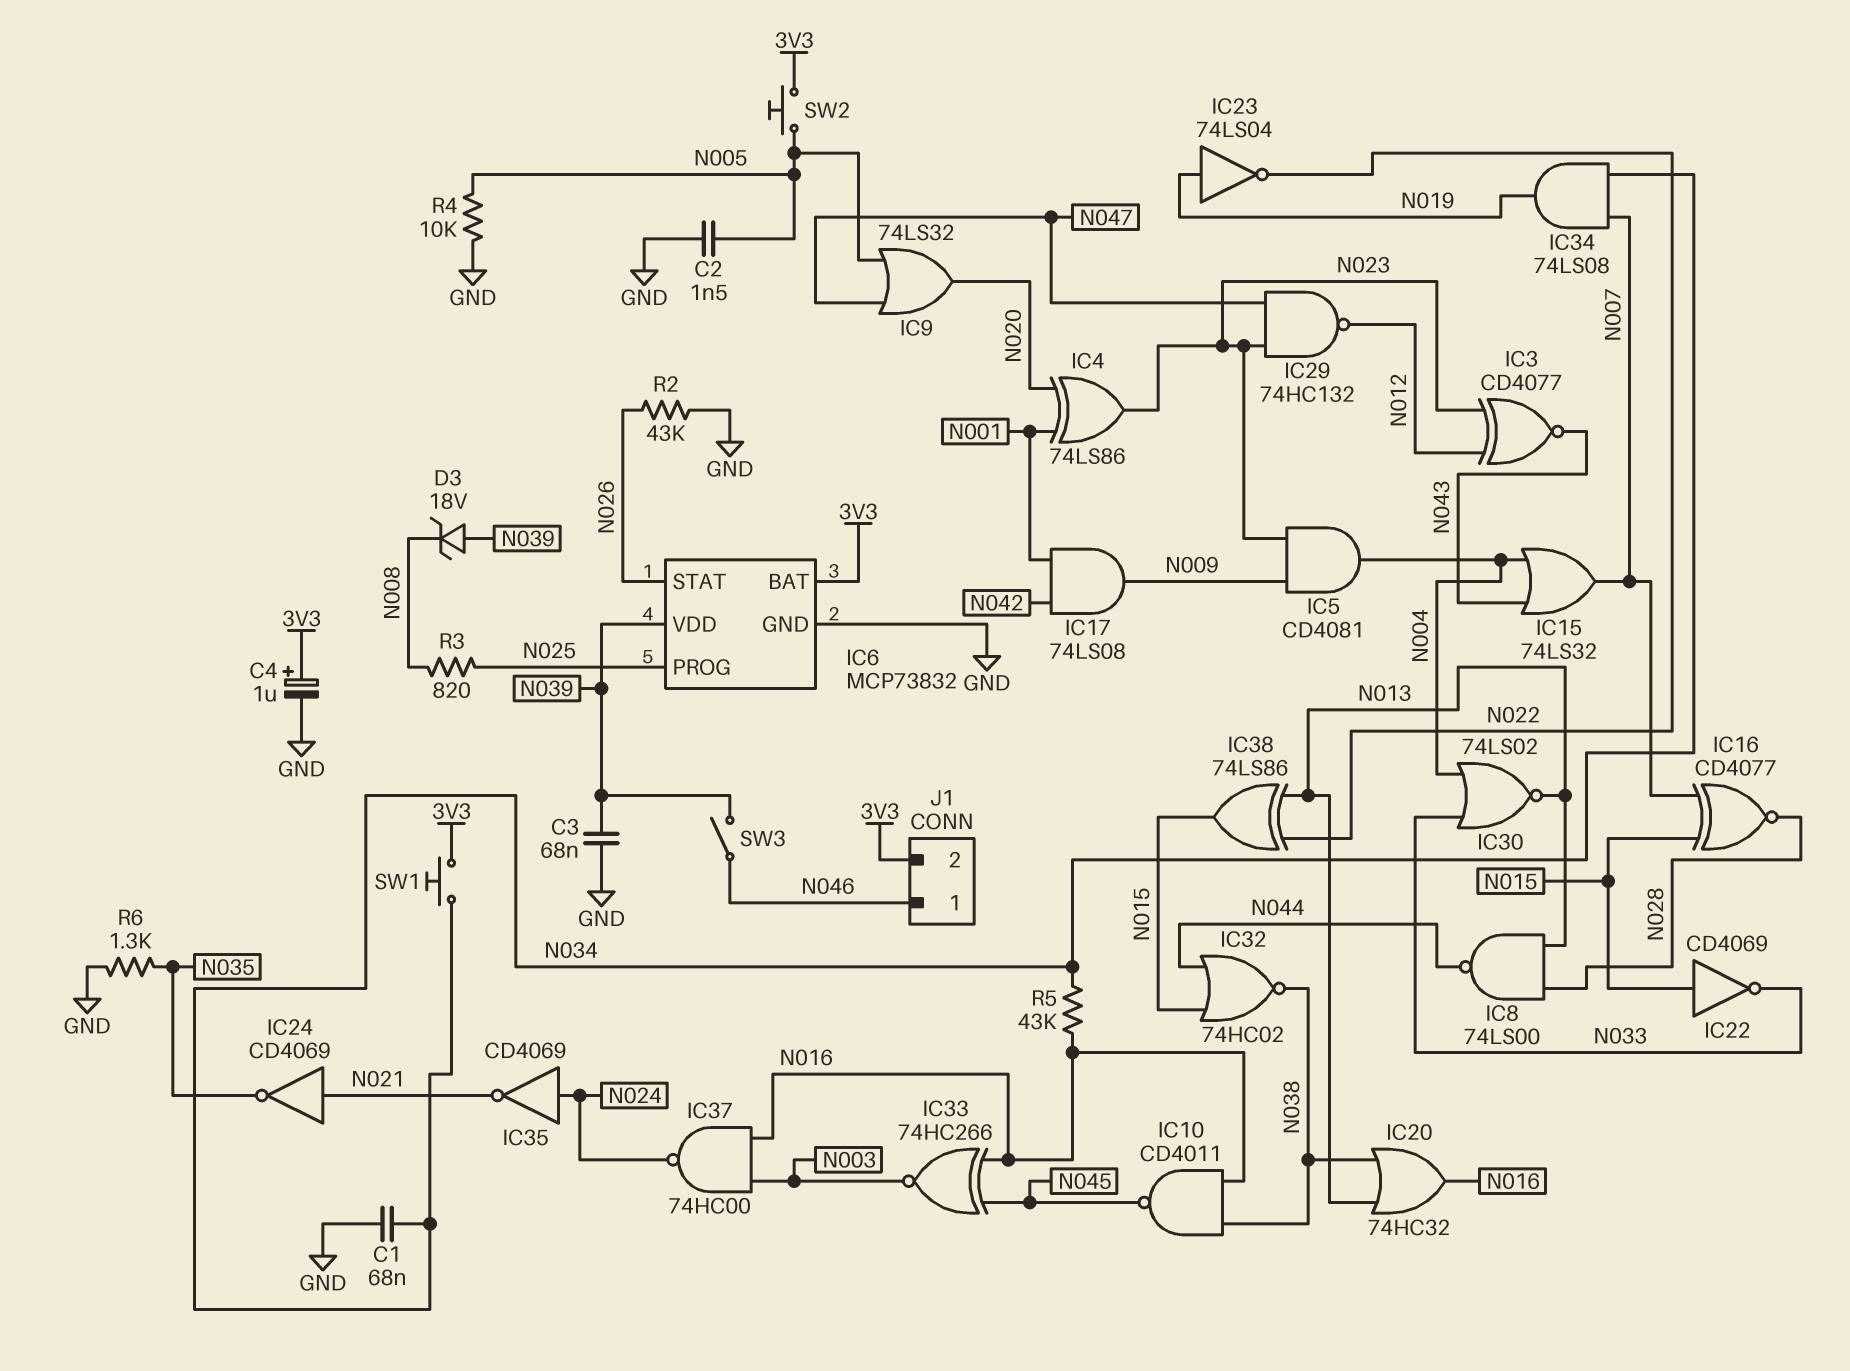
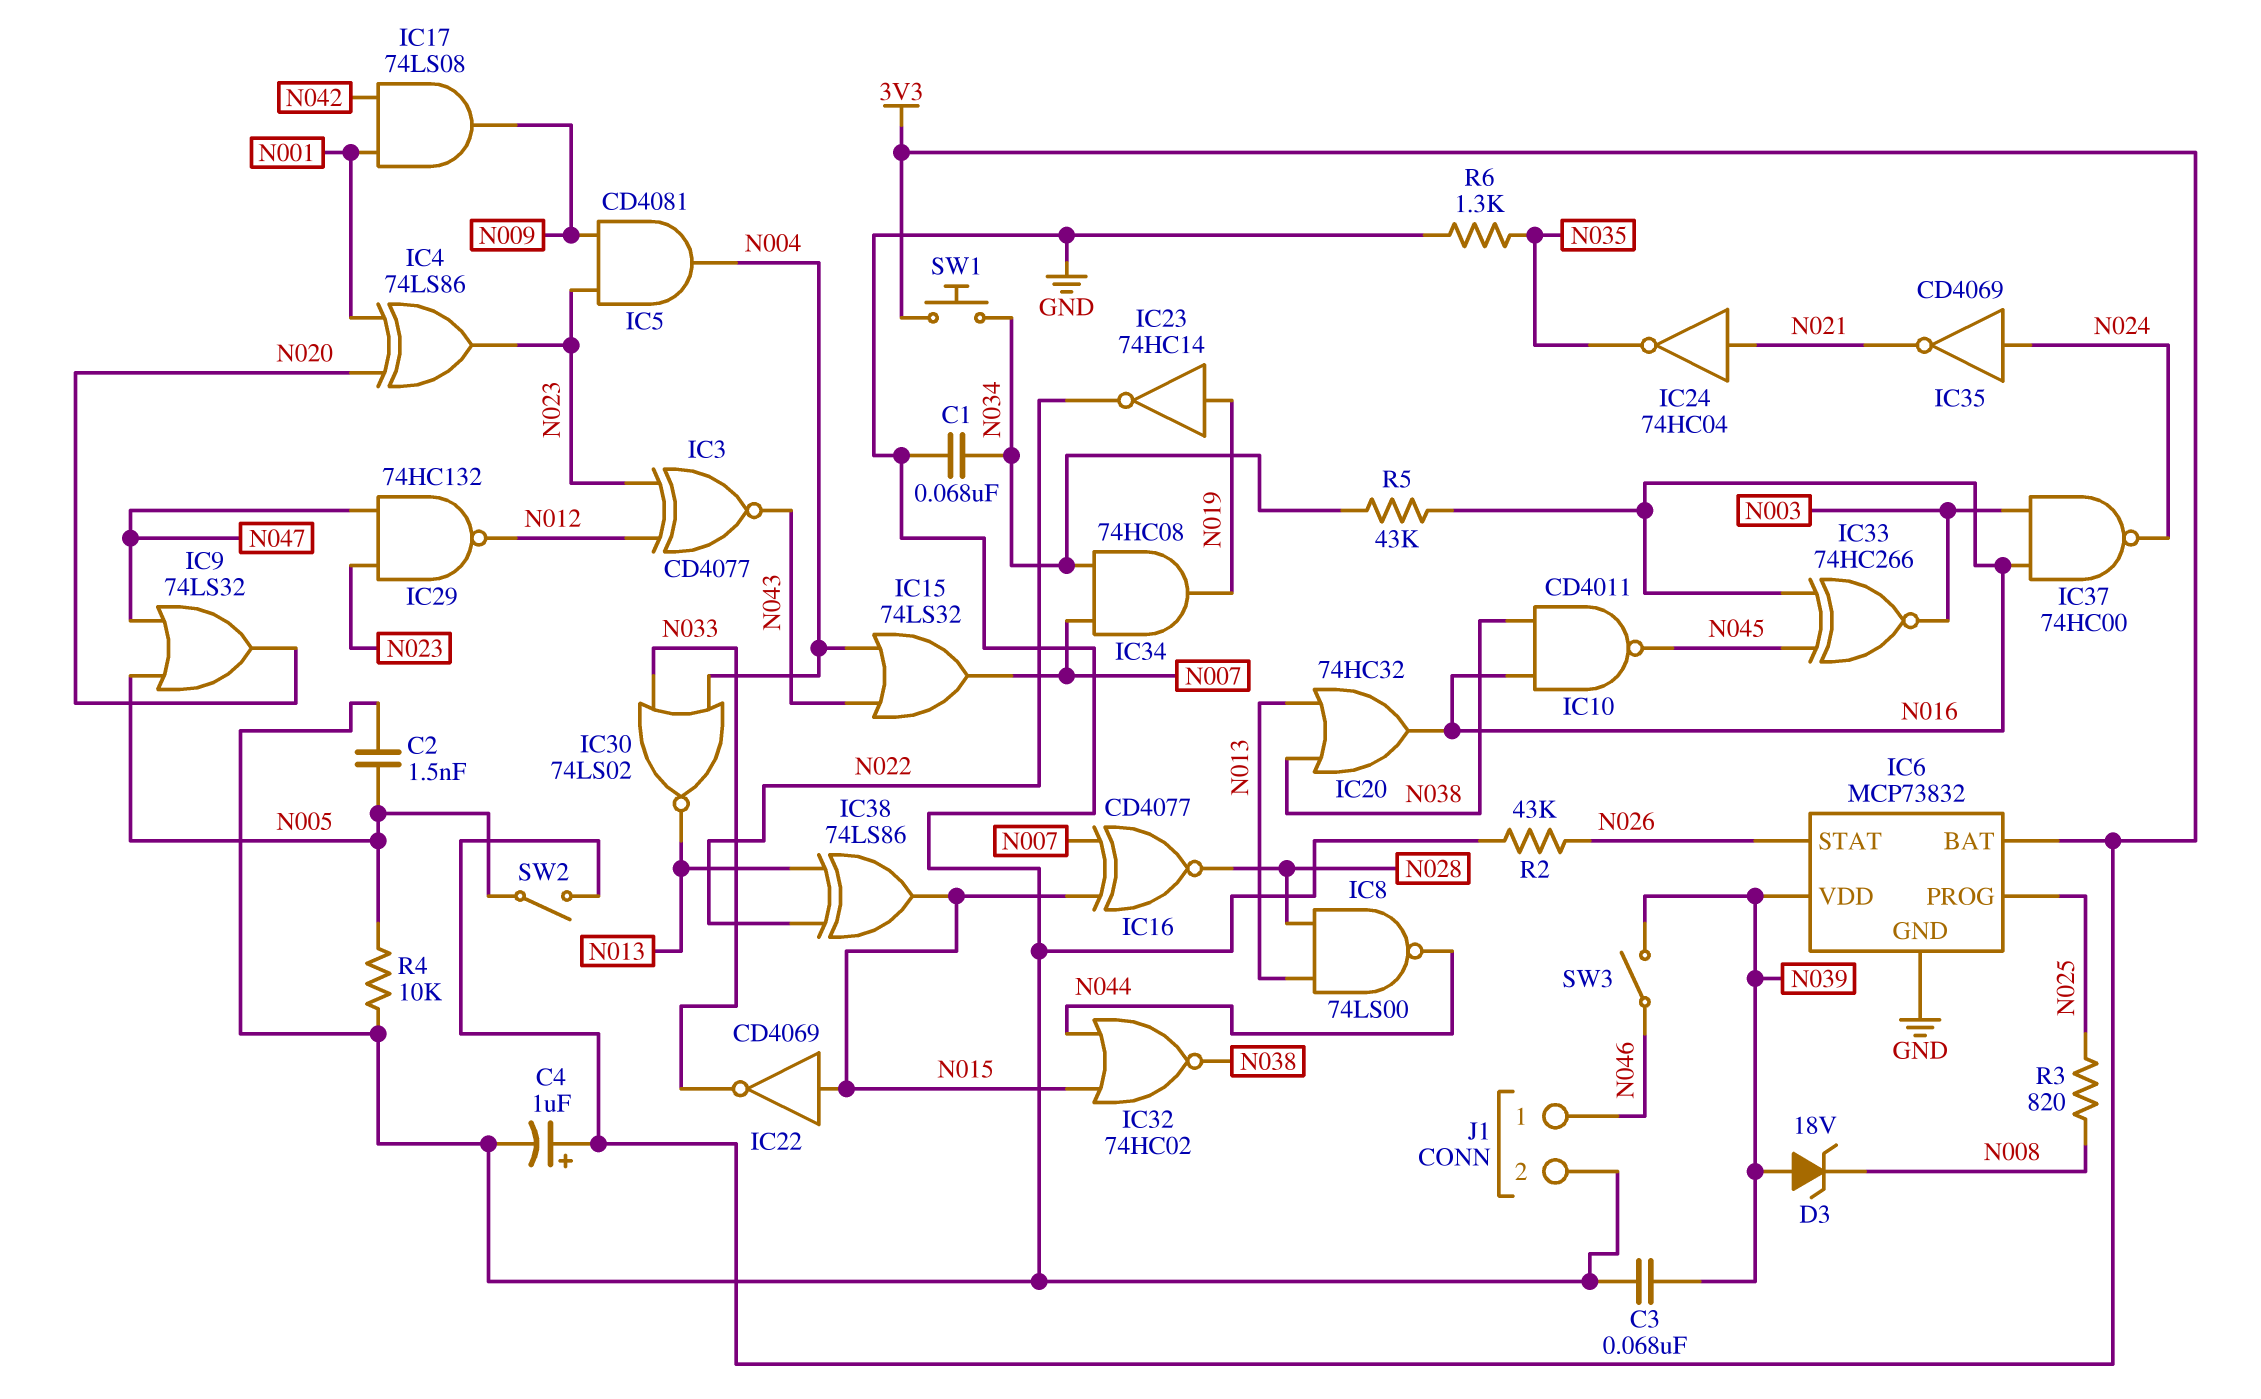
IC23: NOT 74LS04 (in N019, out N022) -> NOT 74HC14 (in N019, out N022)
IC24: NOT CD4069 (in N021, out N035) -> NOT 74HC04 (in N021, out N035)
IC34: AND 74LS08 (in N007, in N034, out N019) -> AND 74HC08 (in N007, in N034, out N019)
J1 pin 2: 3V3 -> GND
SW2: button (3V3, N005) -> switch (3V3, N005)

